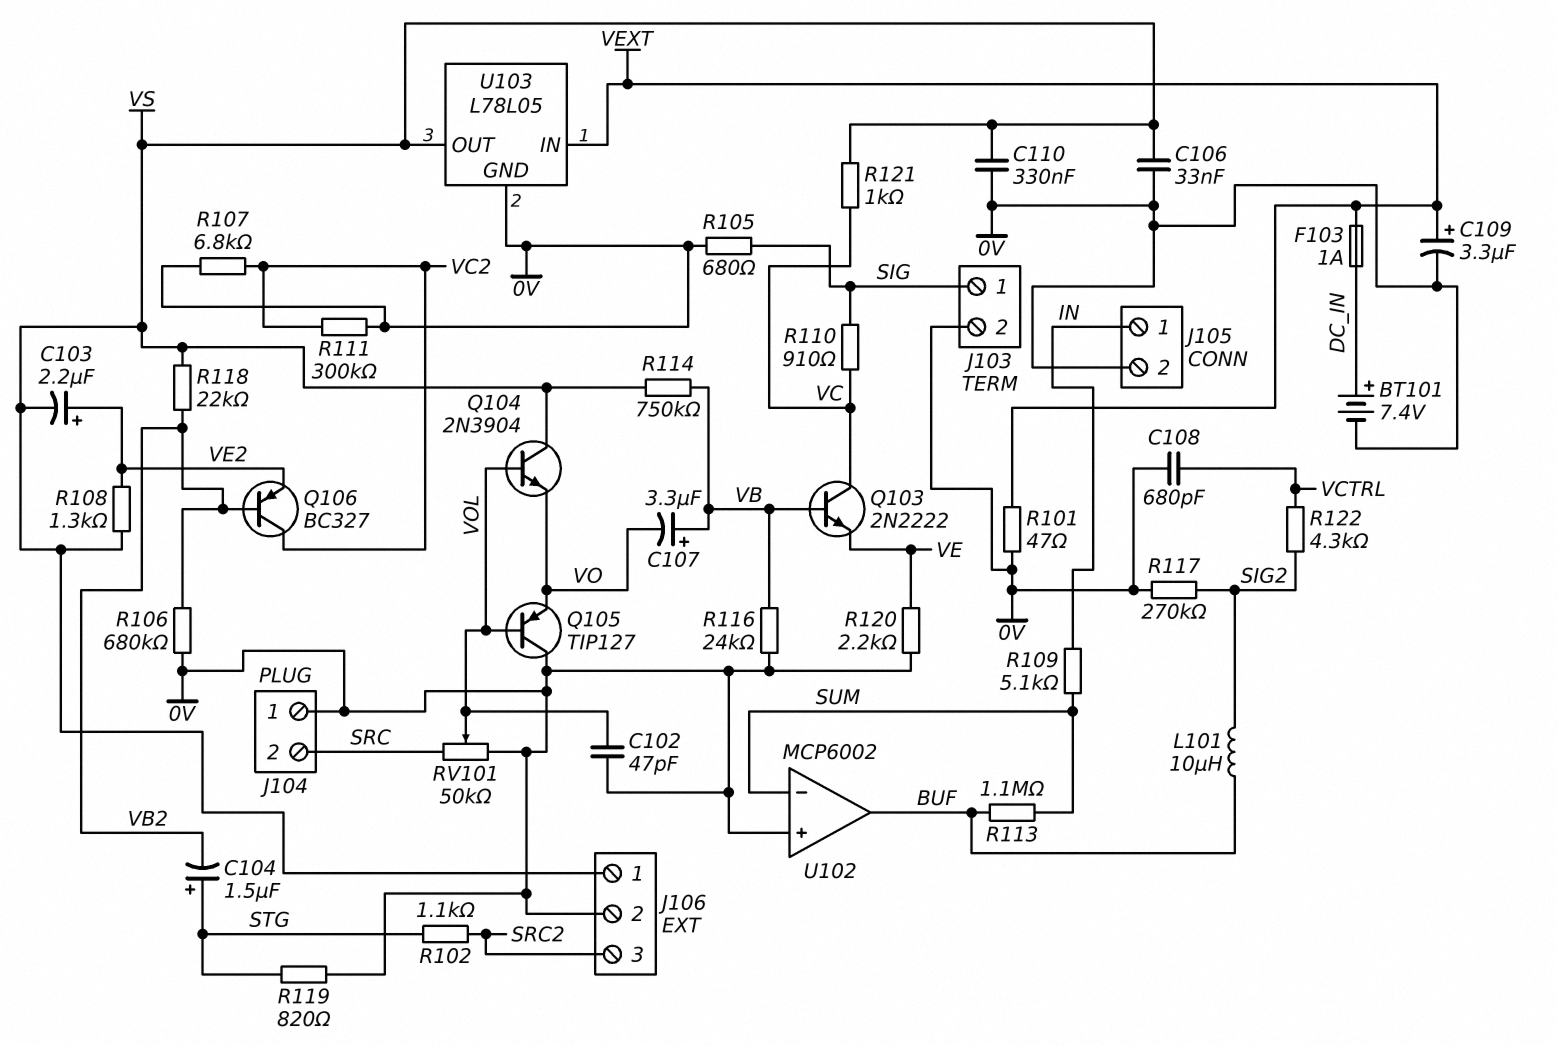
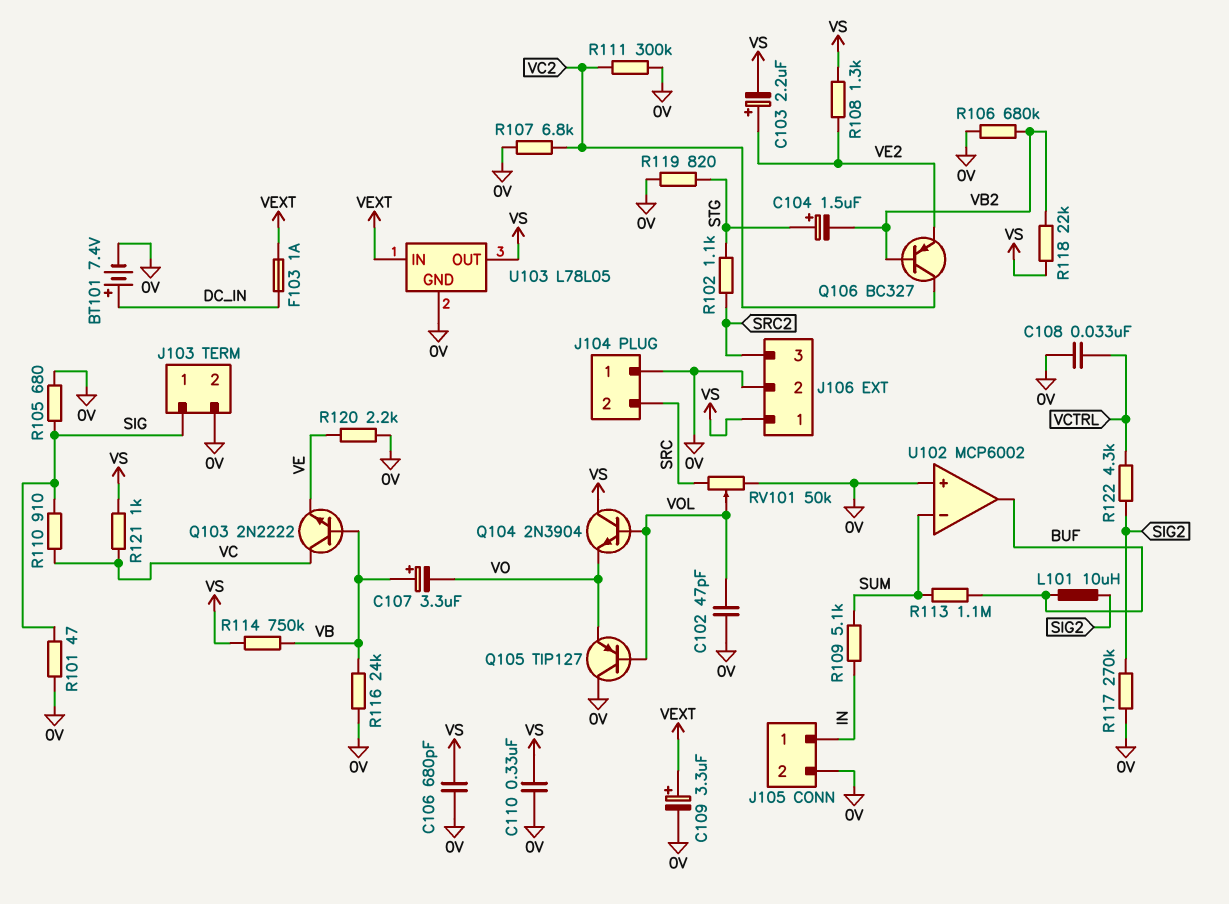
C106: 33nF (0V, VS) -> 680pF (0V, VS)
C108: 680pF (0V, VCTRL) -> 33nF (0V, VCTRL)
R101: 47 (0V, VEXT) -> 47 (0V, SIG)

